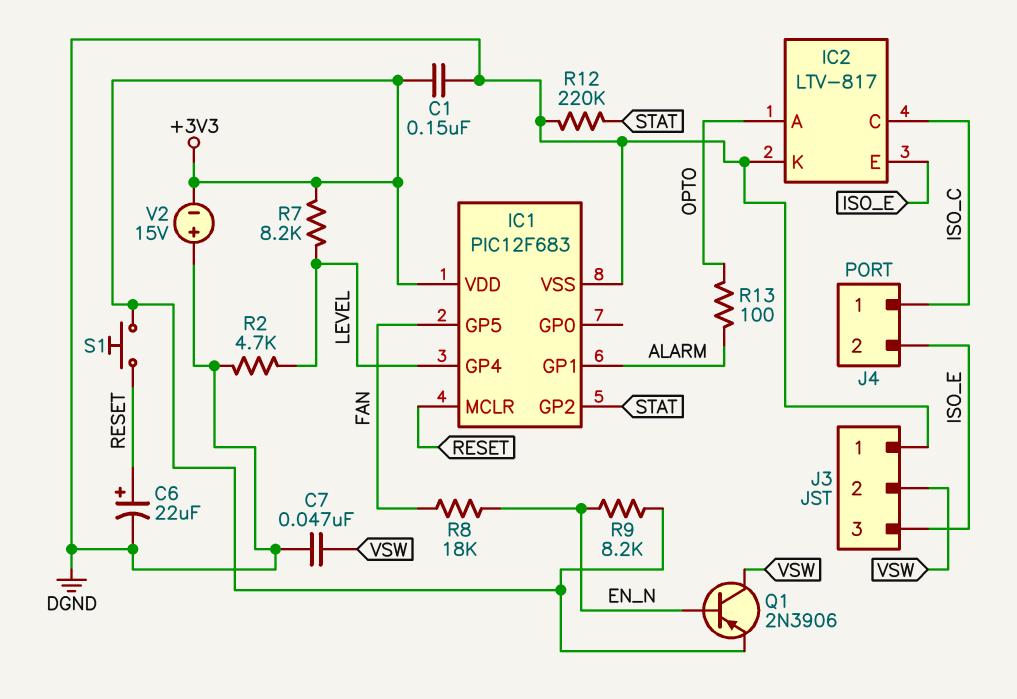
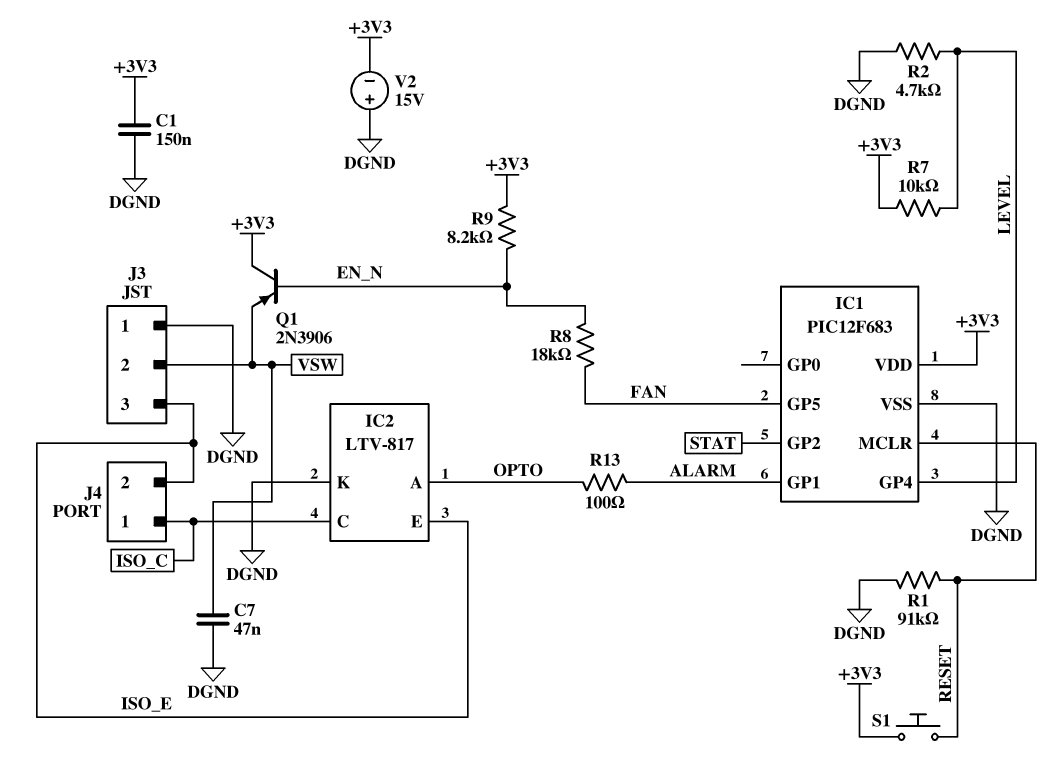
C6: 22uF (plus RESET, minus DGND) -> none
Q1: PNP 2N3906 (B EN_N, C VSW, E +3V3) -> PNP 2N3906 (B EN_N, C +3V3, E VSW)
R1: none -> 91k (DGND, RESET)
R7: 8.2k (+3V3, LEVEL) -> 10k (+3V3, LEVEL)
R12: 220k (DGND, STAT) -> none

